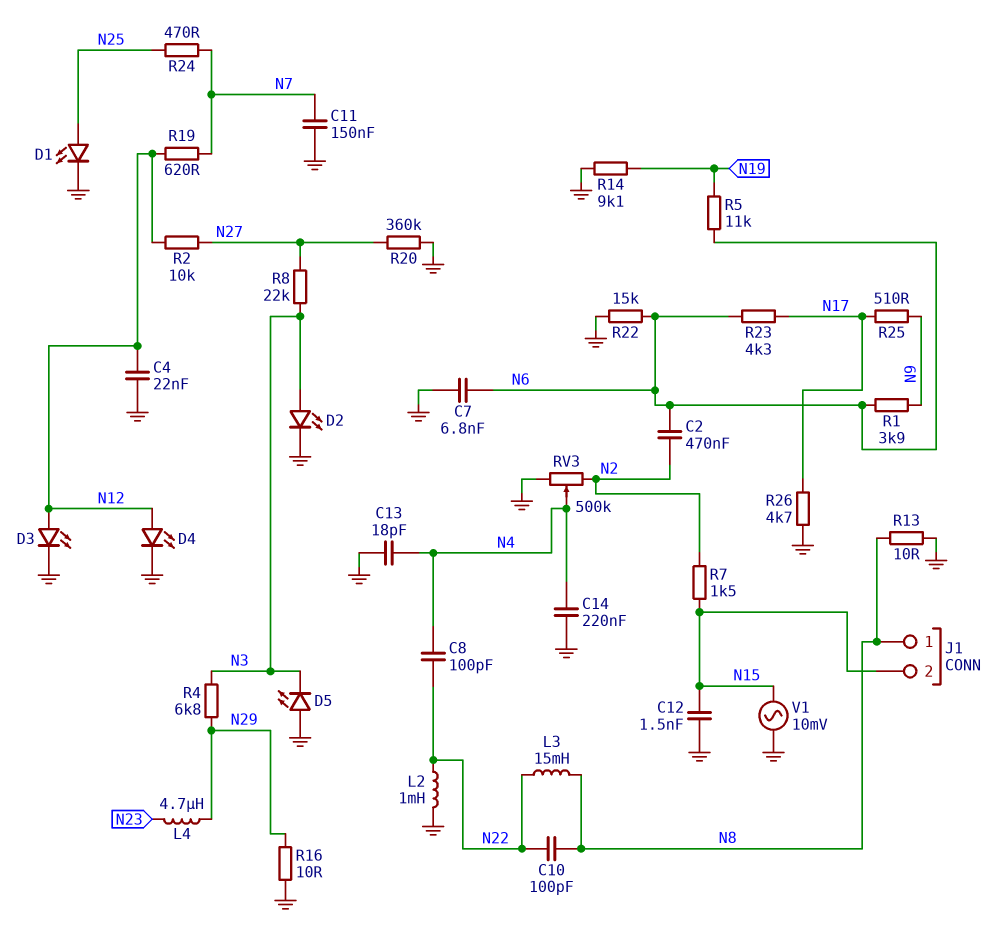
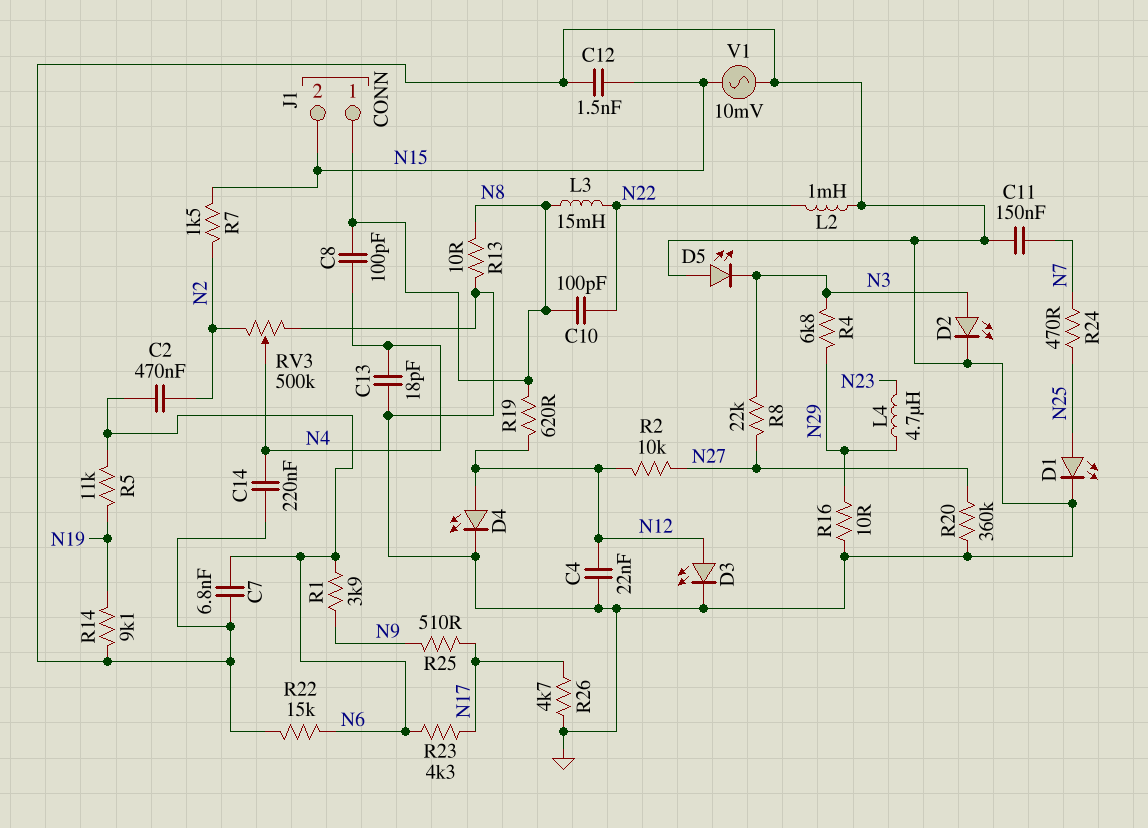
C8: 100pF (N4, N22) -> 100pF (N4, N8)
R19: 620 (N7, N12) -> 620 (N8, N12)

